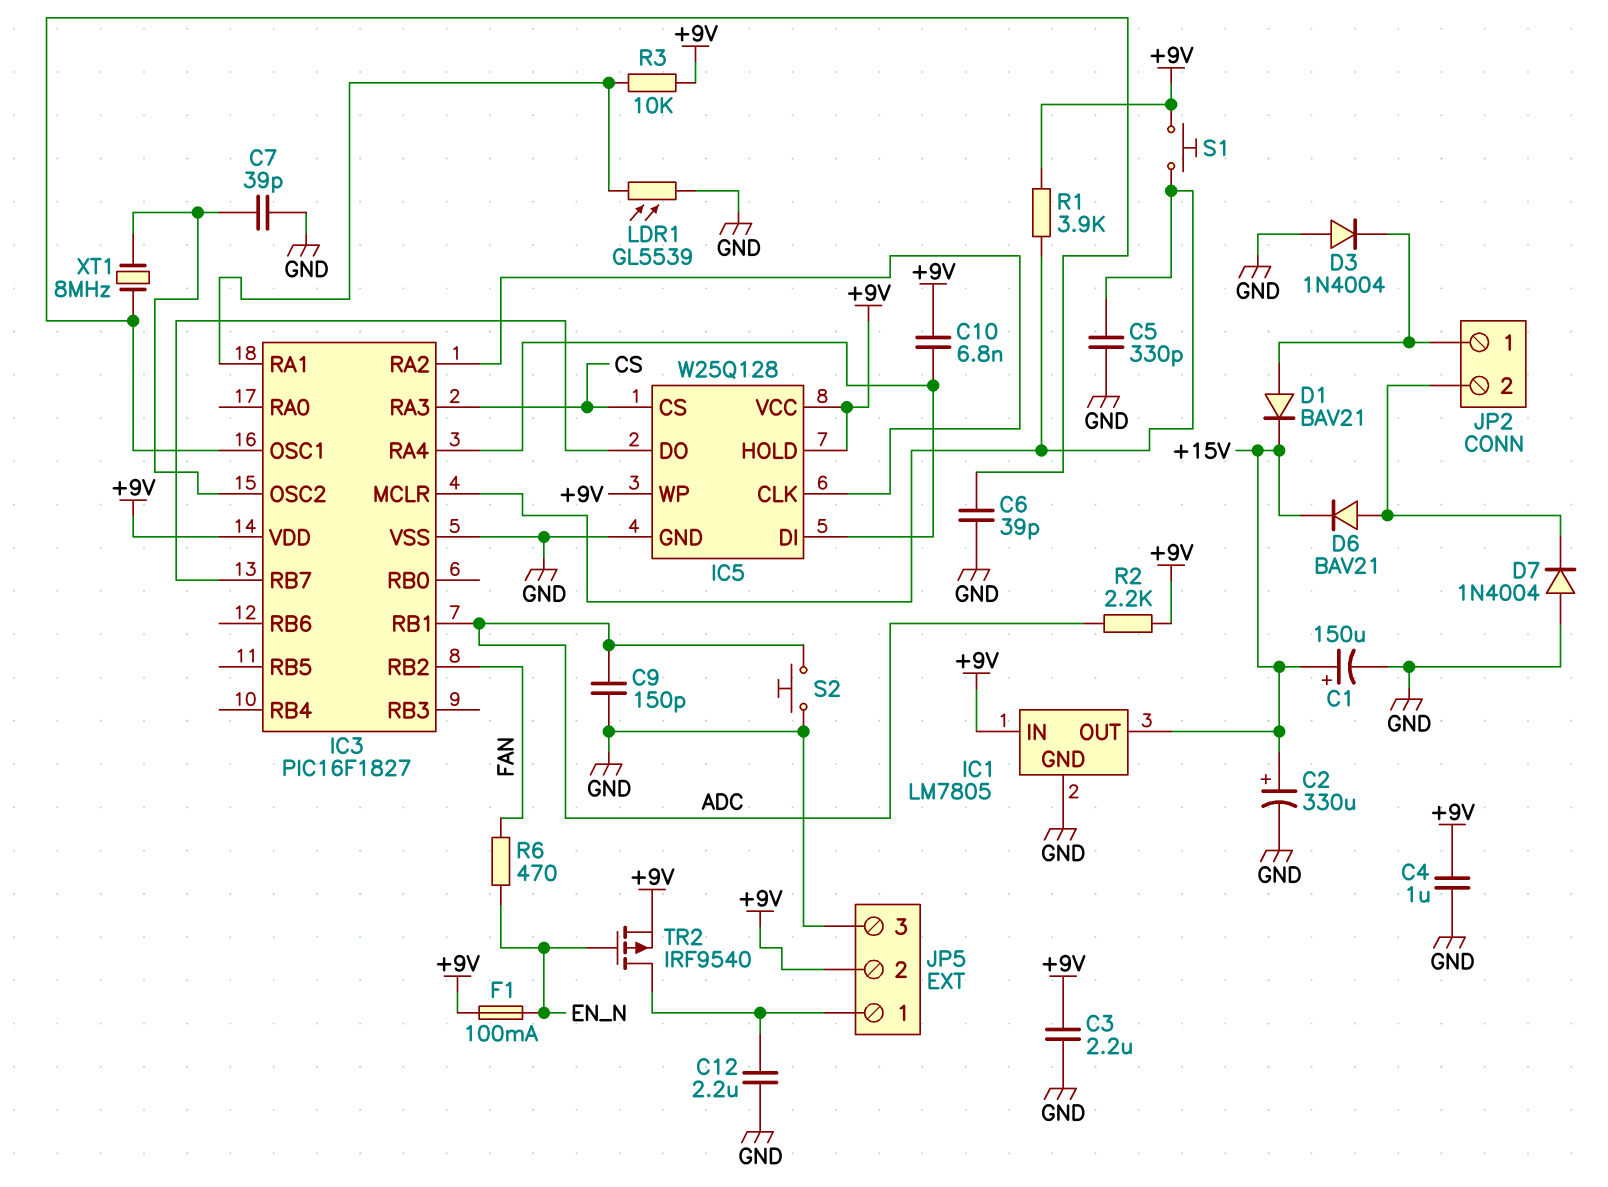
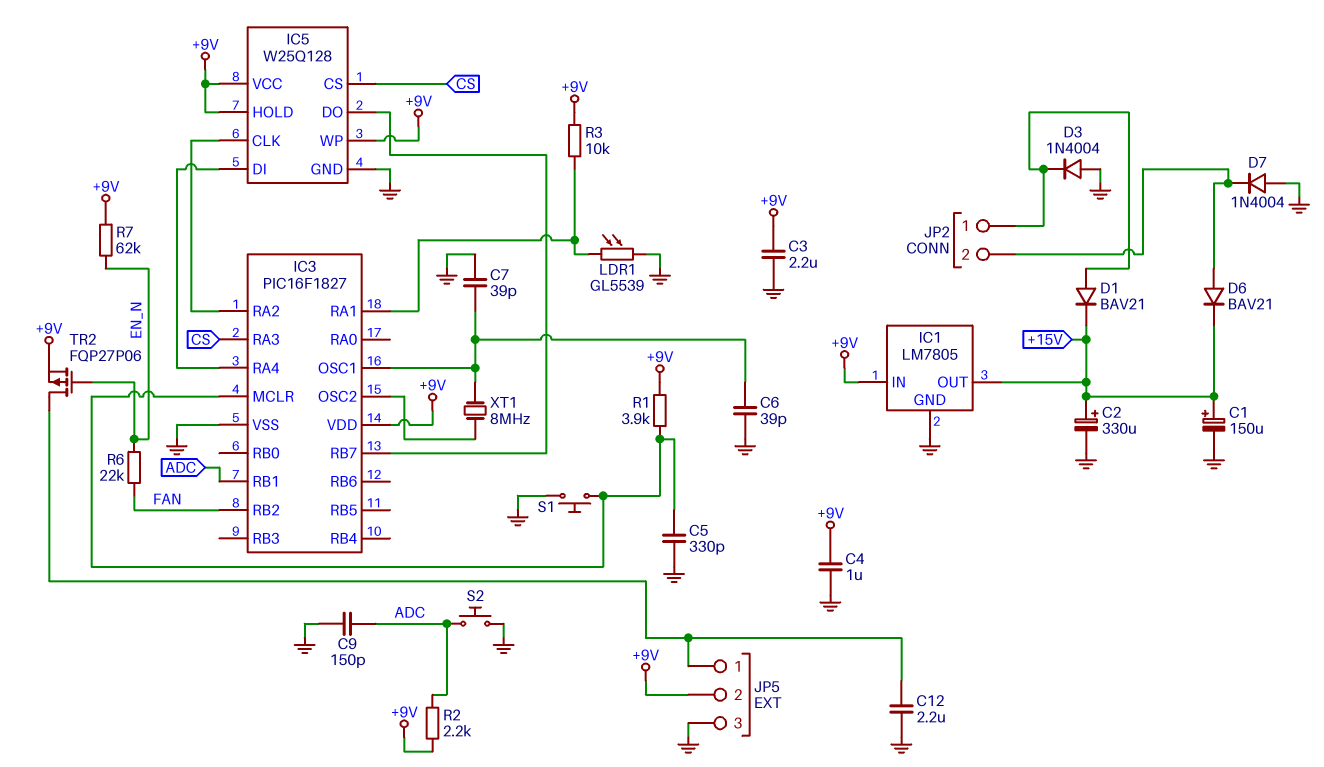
C7: 39pF (GND, IC3/OSC2) -> 39pF (GND, IC3/OSC1)
C10: 6.8nF (+9V, IC3/RA4) -> none
F1: 100mA (+9V, EN_N) -> none
R6: 470 (EN_N, FAN) -> 22k (EN_N, FAN)
R7: none -> 62k (+9V, EN_N)
S1: button (+9V, IC3/MCLR) -> button (GND, IC3/MCLR)
TR2: PMOS IRF9540 (G EN_N, D JP5/1, S +9V) -> PMOS FQP27P06 (G EN_N, D JP5/1, S +9V)

